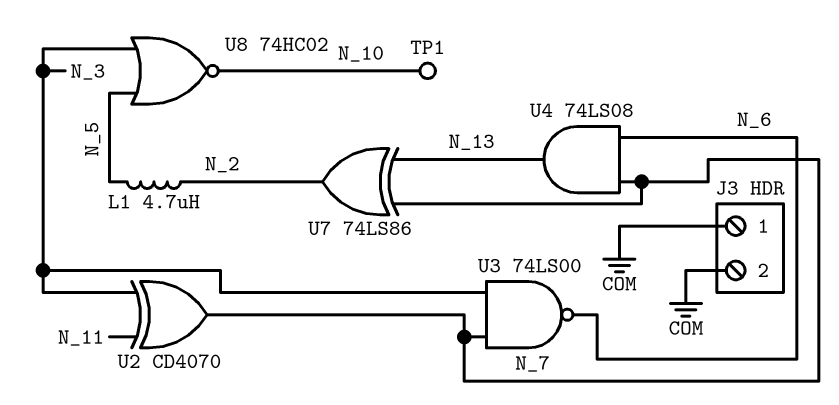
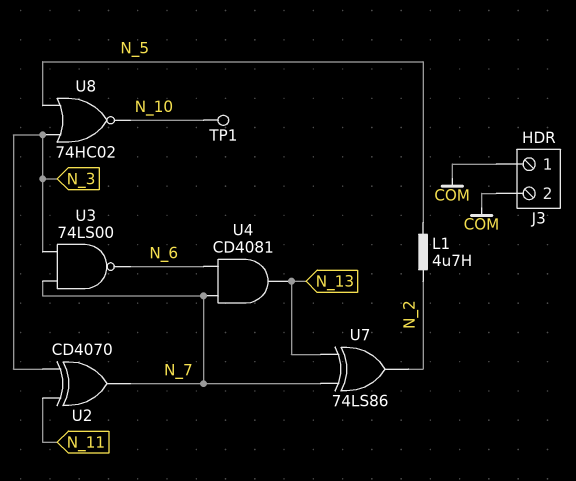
U4: AND 74LS08 (in N_6, in N_7, out N_13) -> AND CD4081 (in N_6, in N_7, out N_13)

